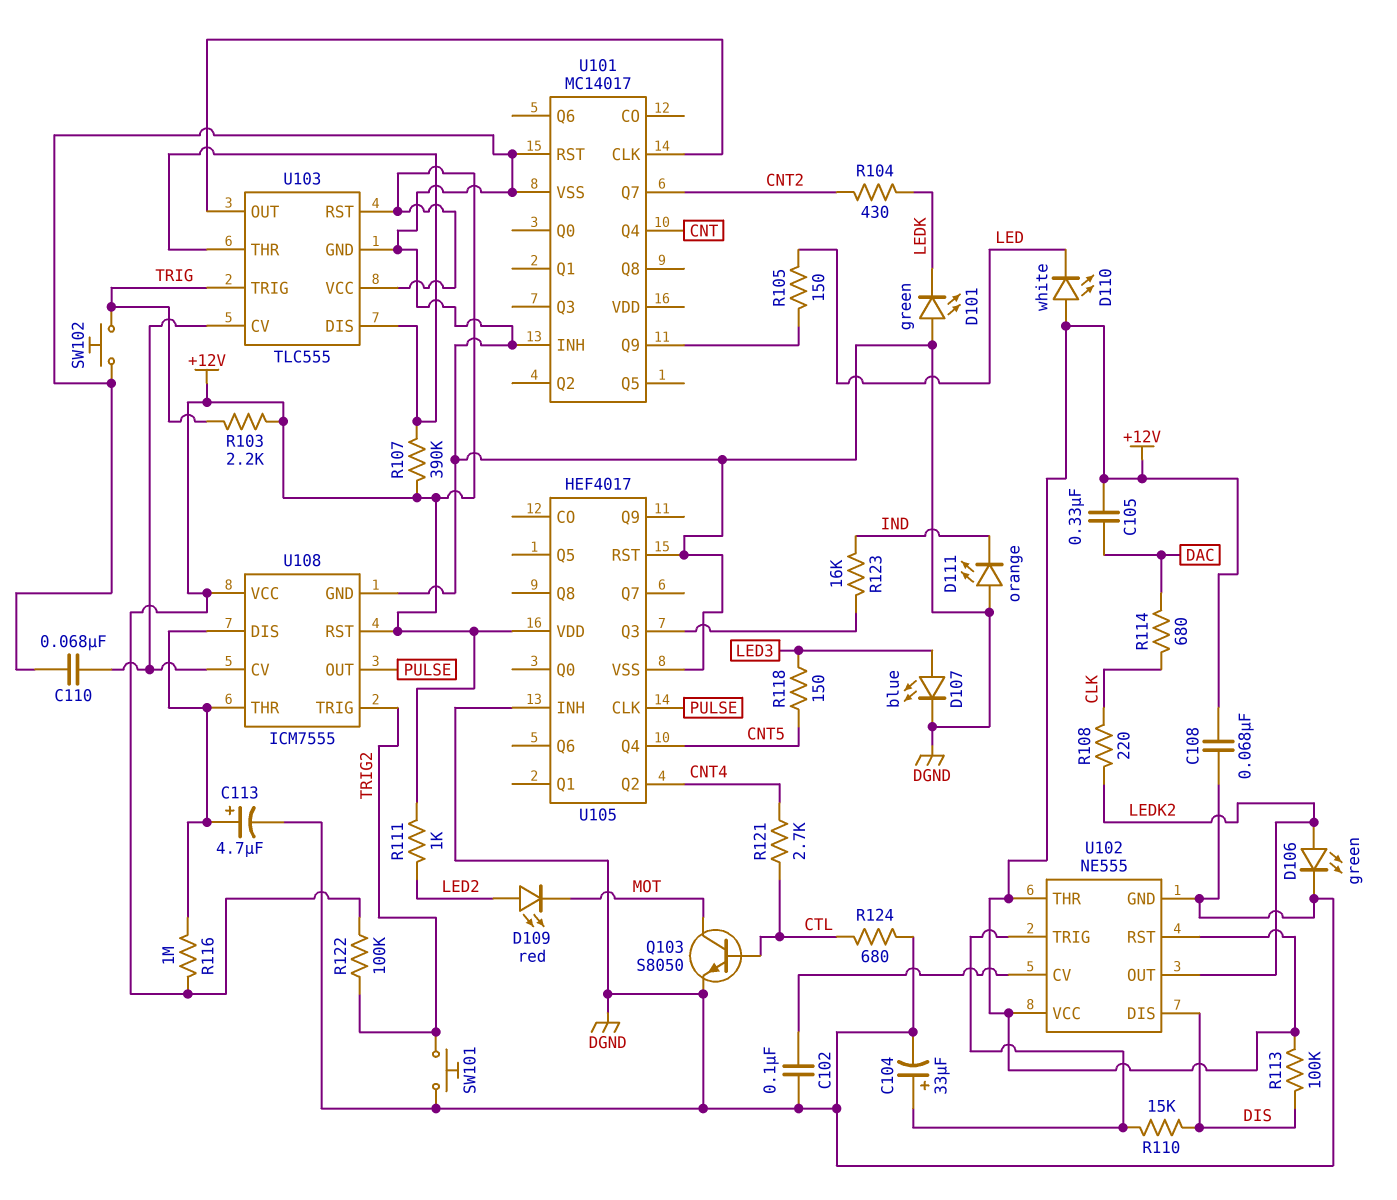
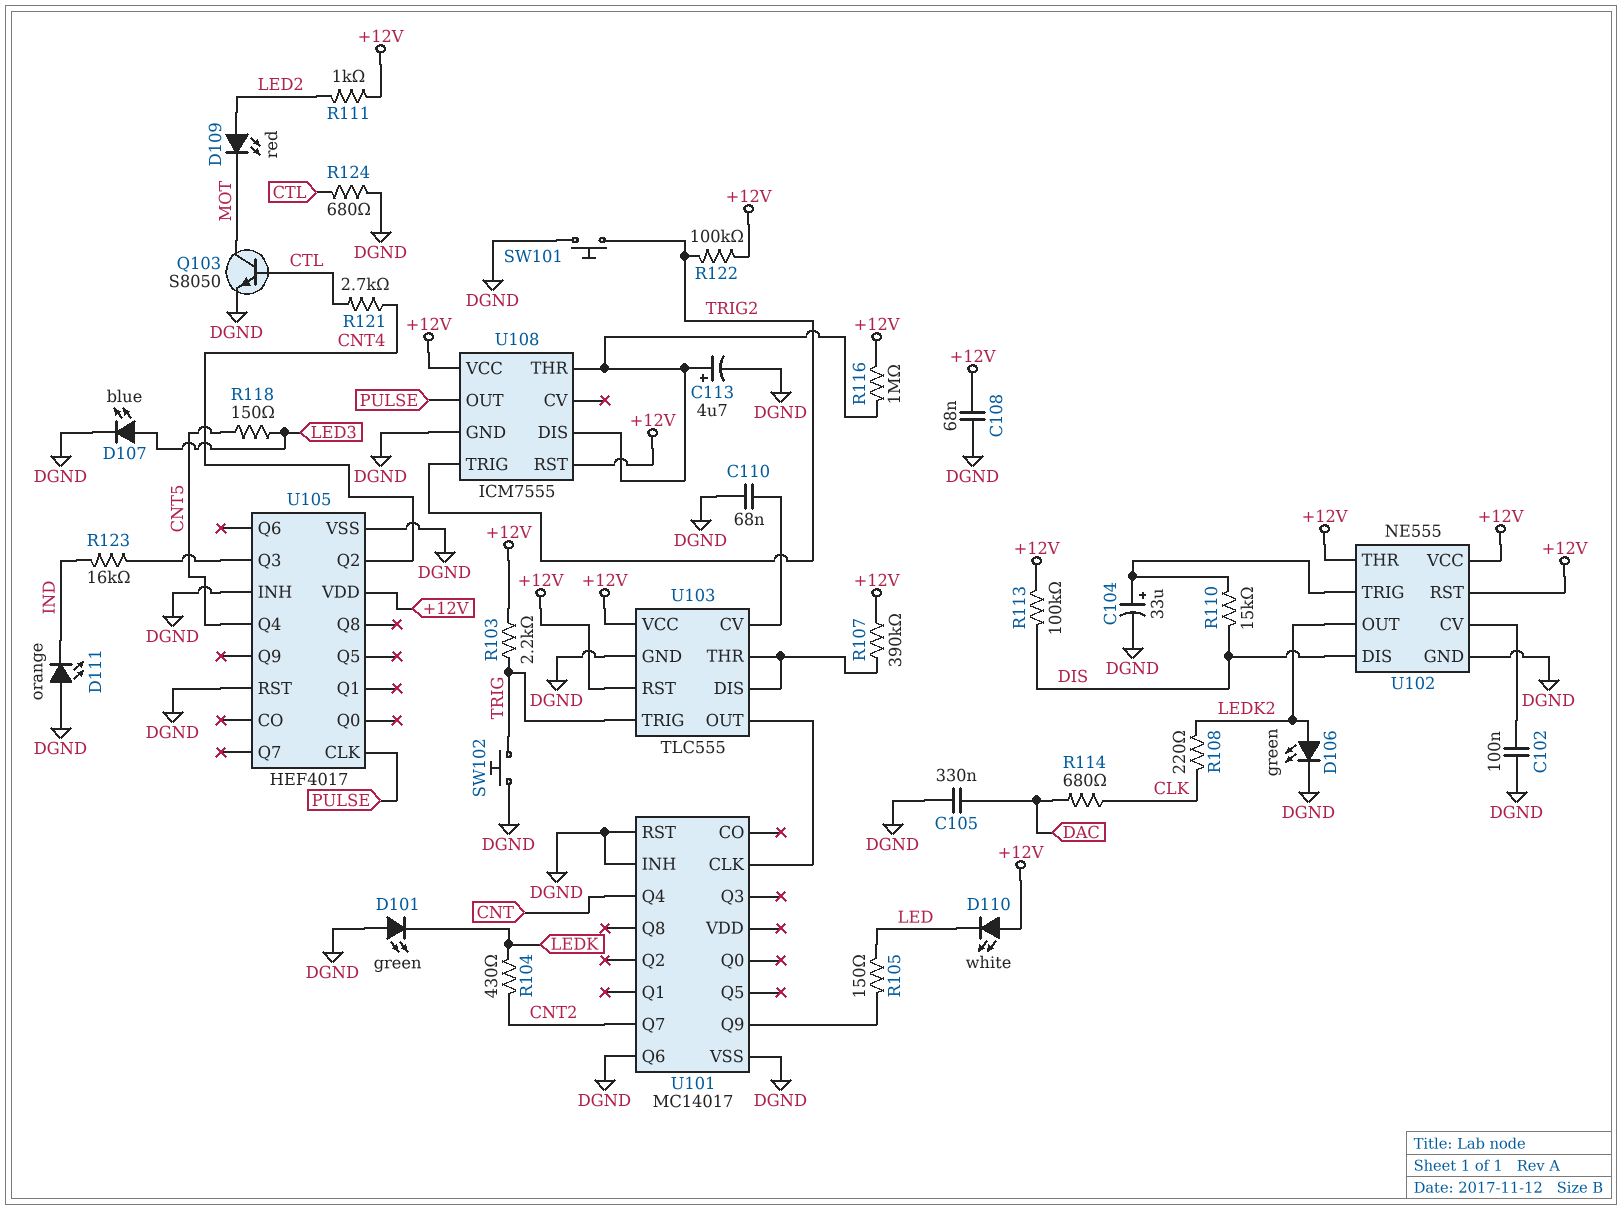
C105: 330nF (+12V, DAC) -> 330nF (DAC, DGND)
U101 pin Q6: none -> DGND
U108 pin CV: U103/CV -> none

